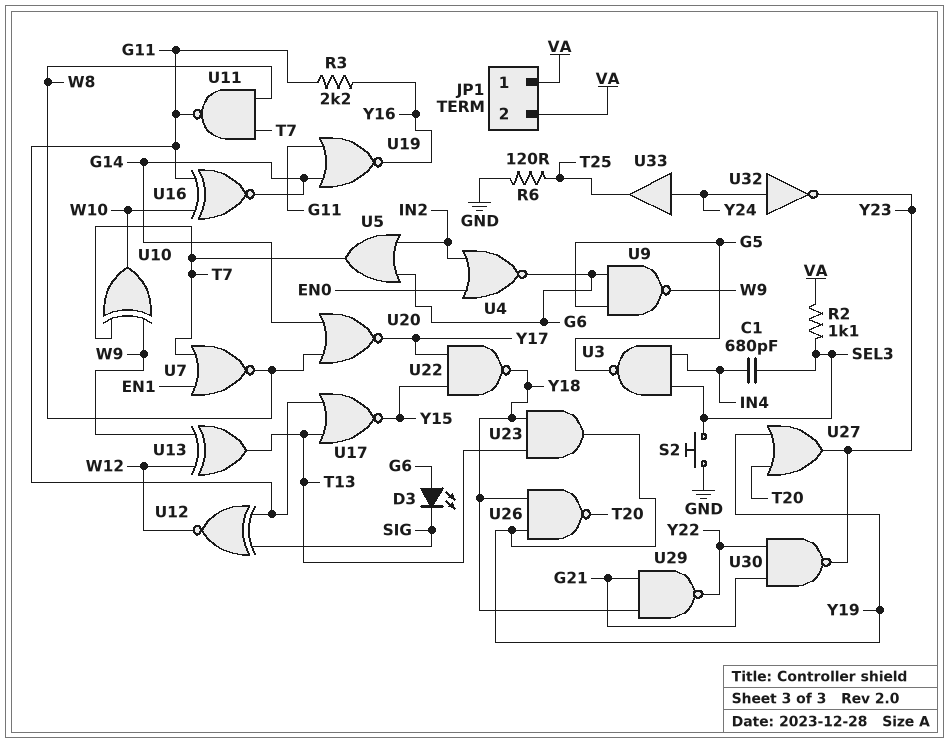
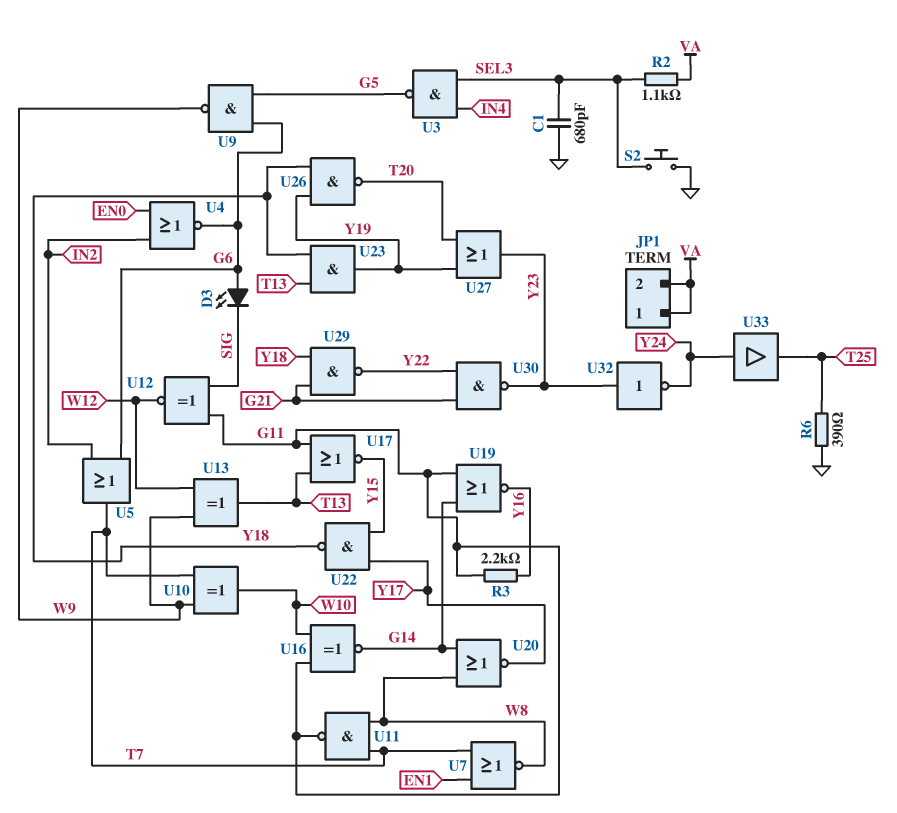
C1: 680pF (IN4, SEL3) -> 680pF (GND, SEL3)
R6: 120 (GND, T25) -> 390 (GND, T25)
U32: NOT (in Y24, out Y23) -> NOT (in Y23, out Y24)

